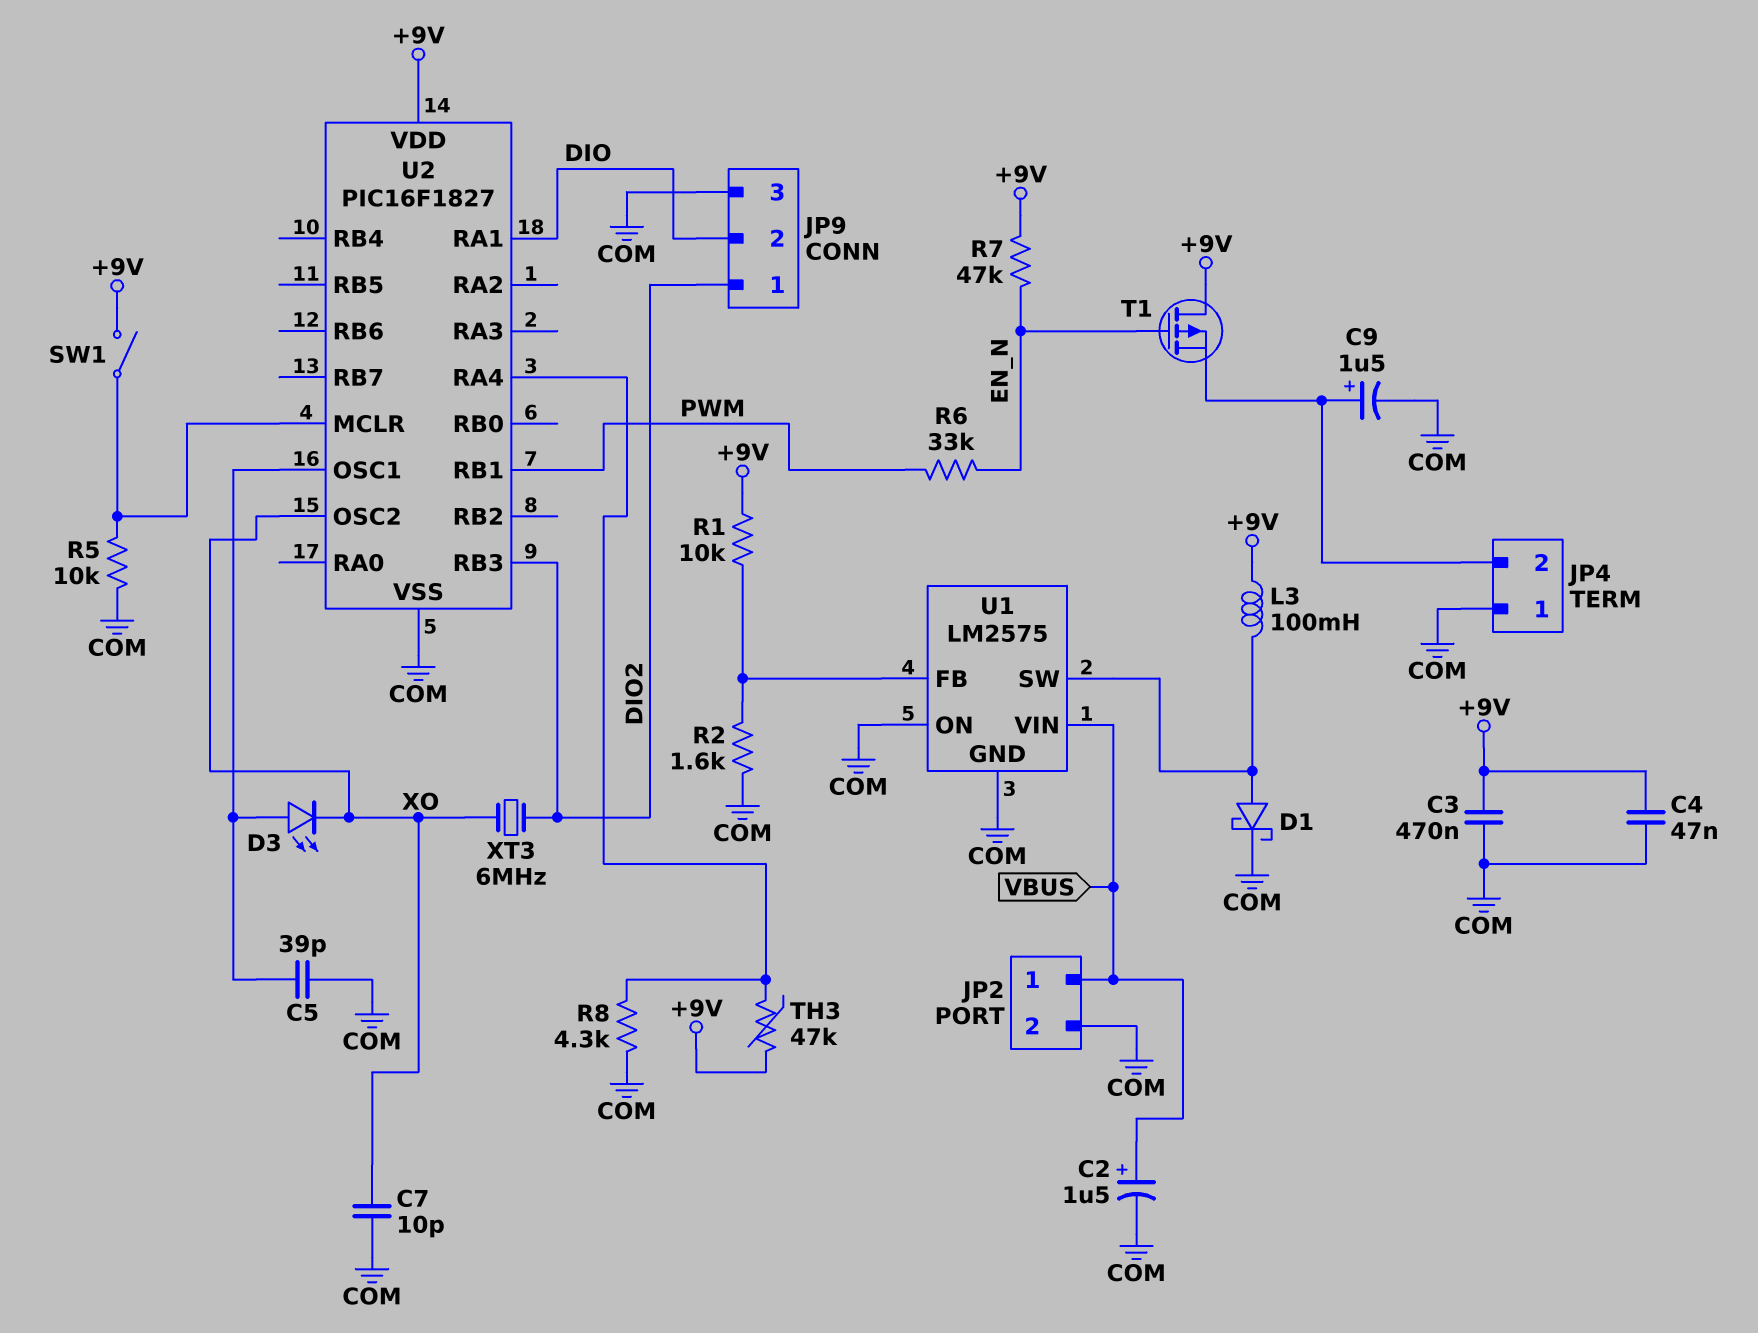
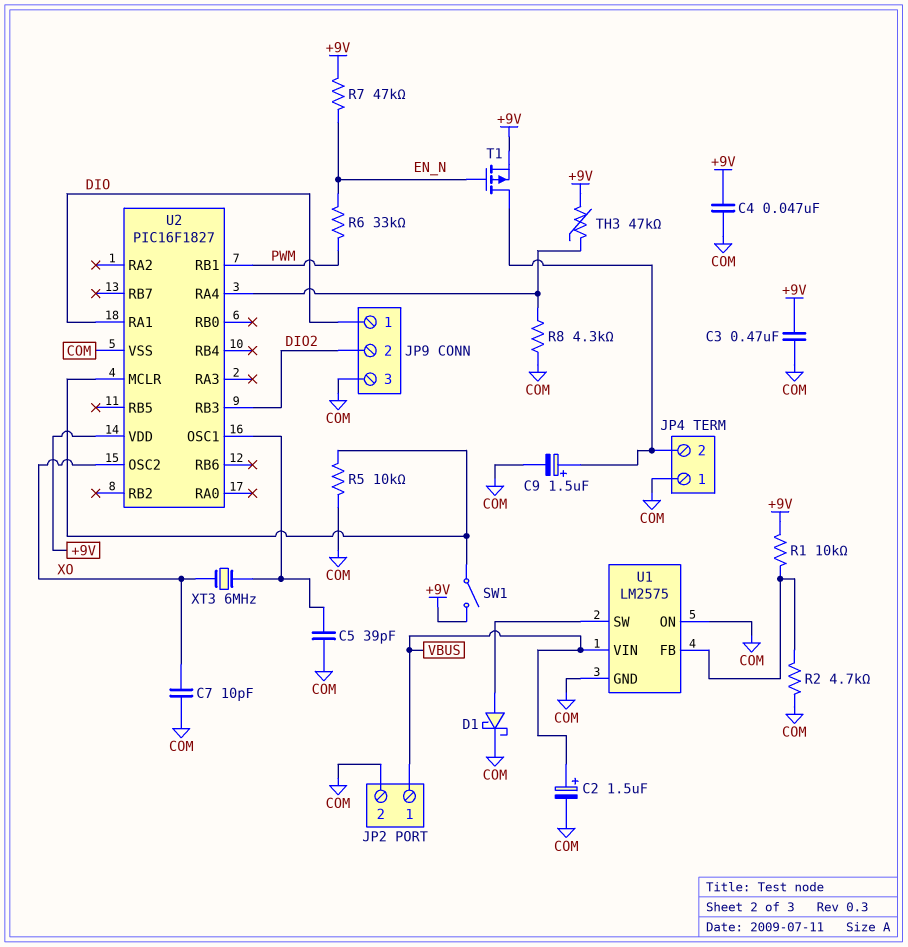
D3: LED (A U2/OSC1, K XO) -> none
JP9 pin 1: DIO2 -> DIO
JP9 pin 2: DIO -> DIO2
L3: 100mH (+9V, U1/SW) -> none
R2: 1.6k (COM, U1/FB) -> 4.7k (COM, U1/FB)
T1: PMOS (G EN_N, D +9V, S JP4/2) -> PMOS (G EN_N, D JP4/2, S +9V)
XT3: 6MHz (DIO2, XO) -> 6MHz (U2/OSC1, XO)

